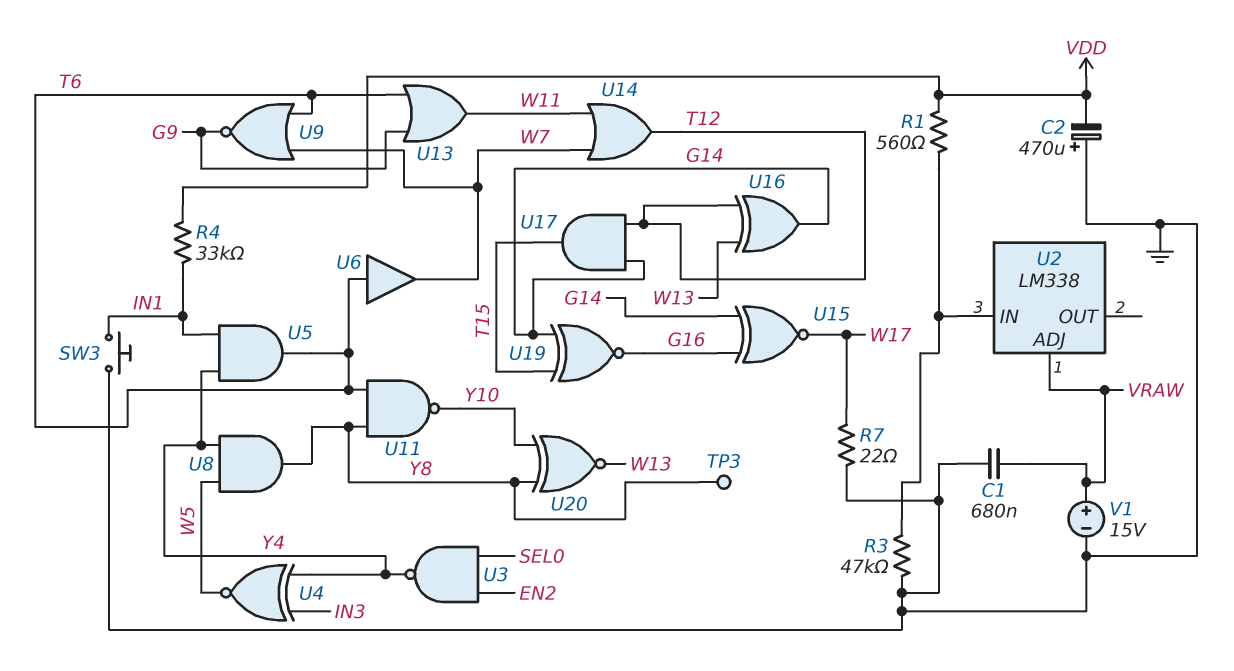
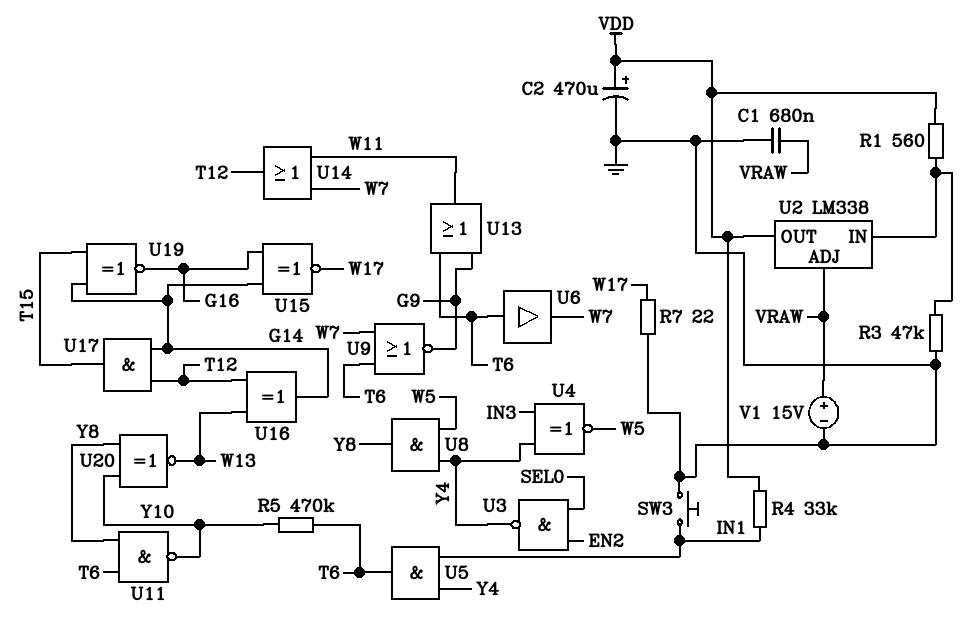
C2: 470uF (plus GND, minus VDD) -> 470uF (plus VDD, minus GND)
R5: none -> 470k (T6, Y10)
TP3: test point (Y8) -> none
U2 pin OUT: none -> VDD

